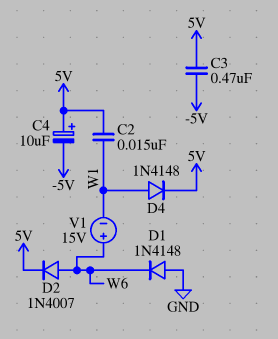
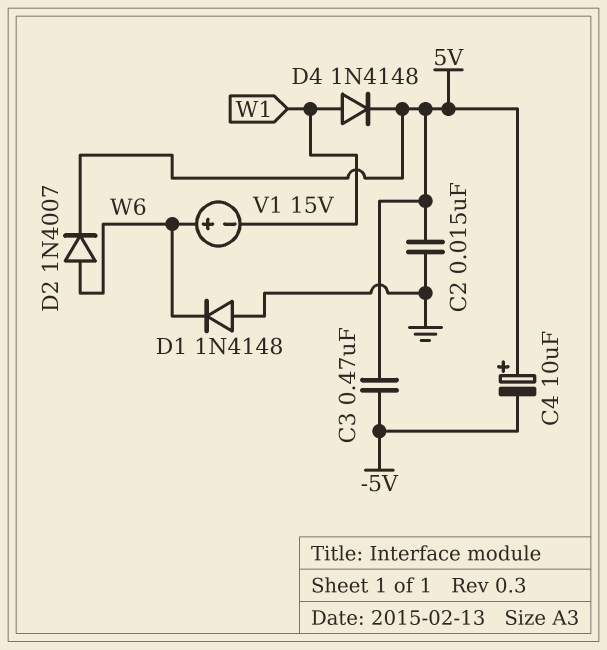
C2: 15nF (5V, W1) -> 15nF (5V, GND)

